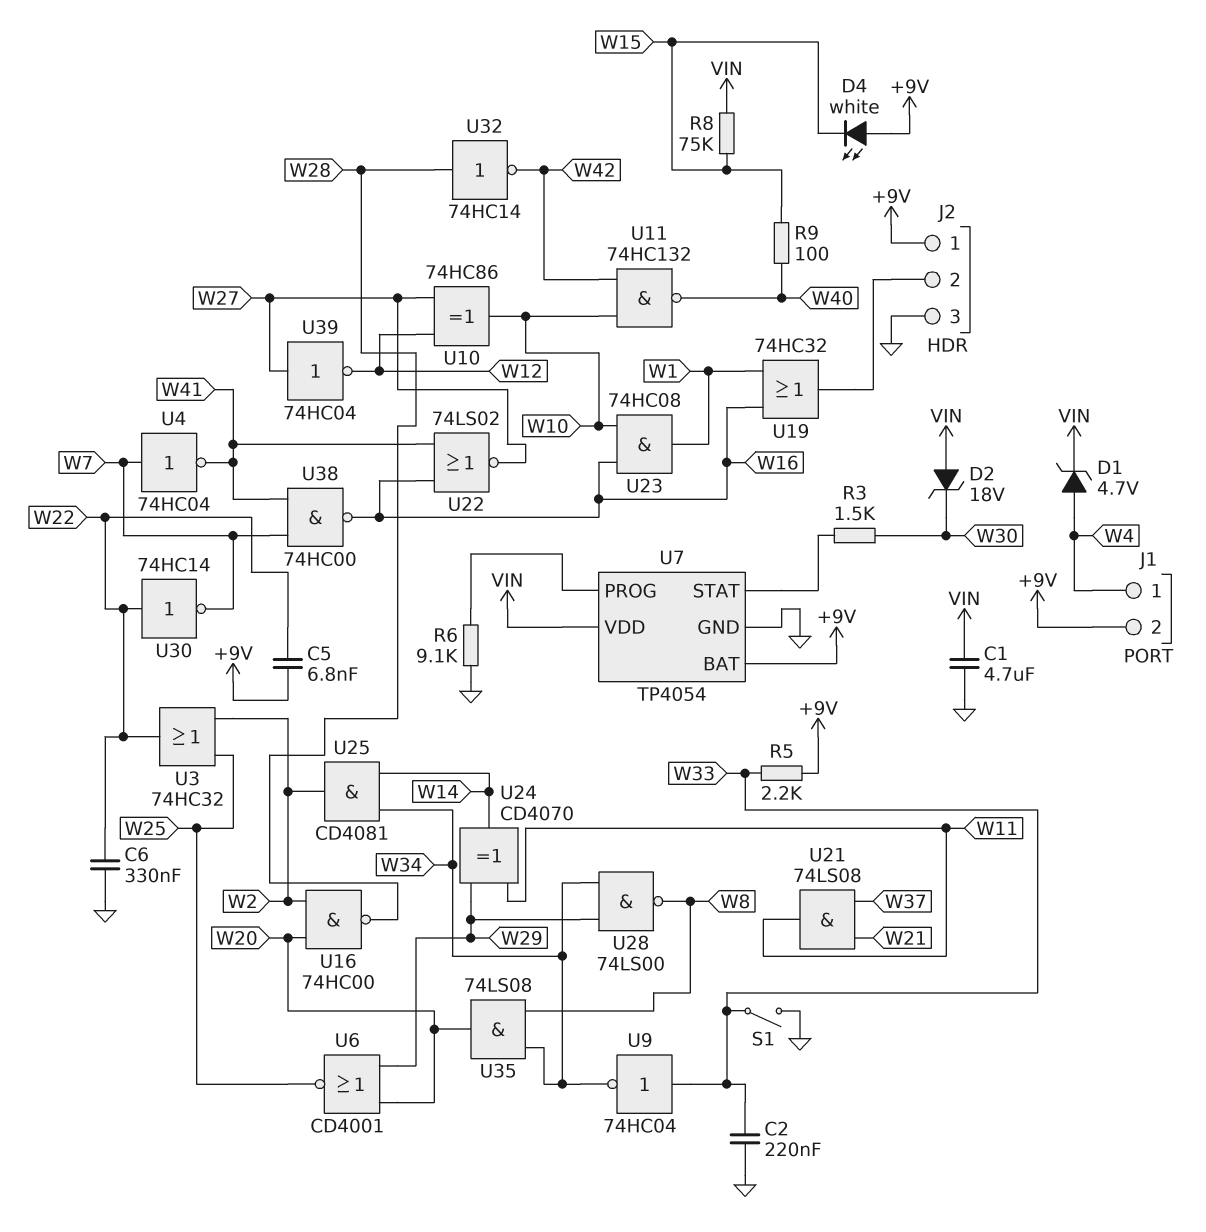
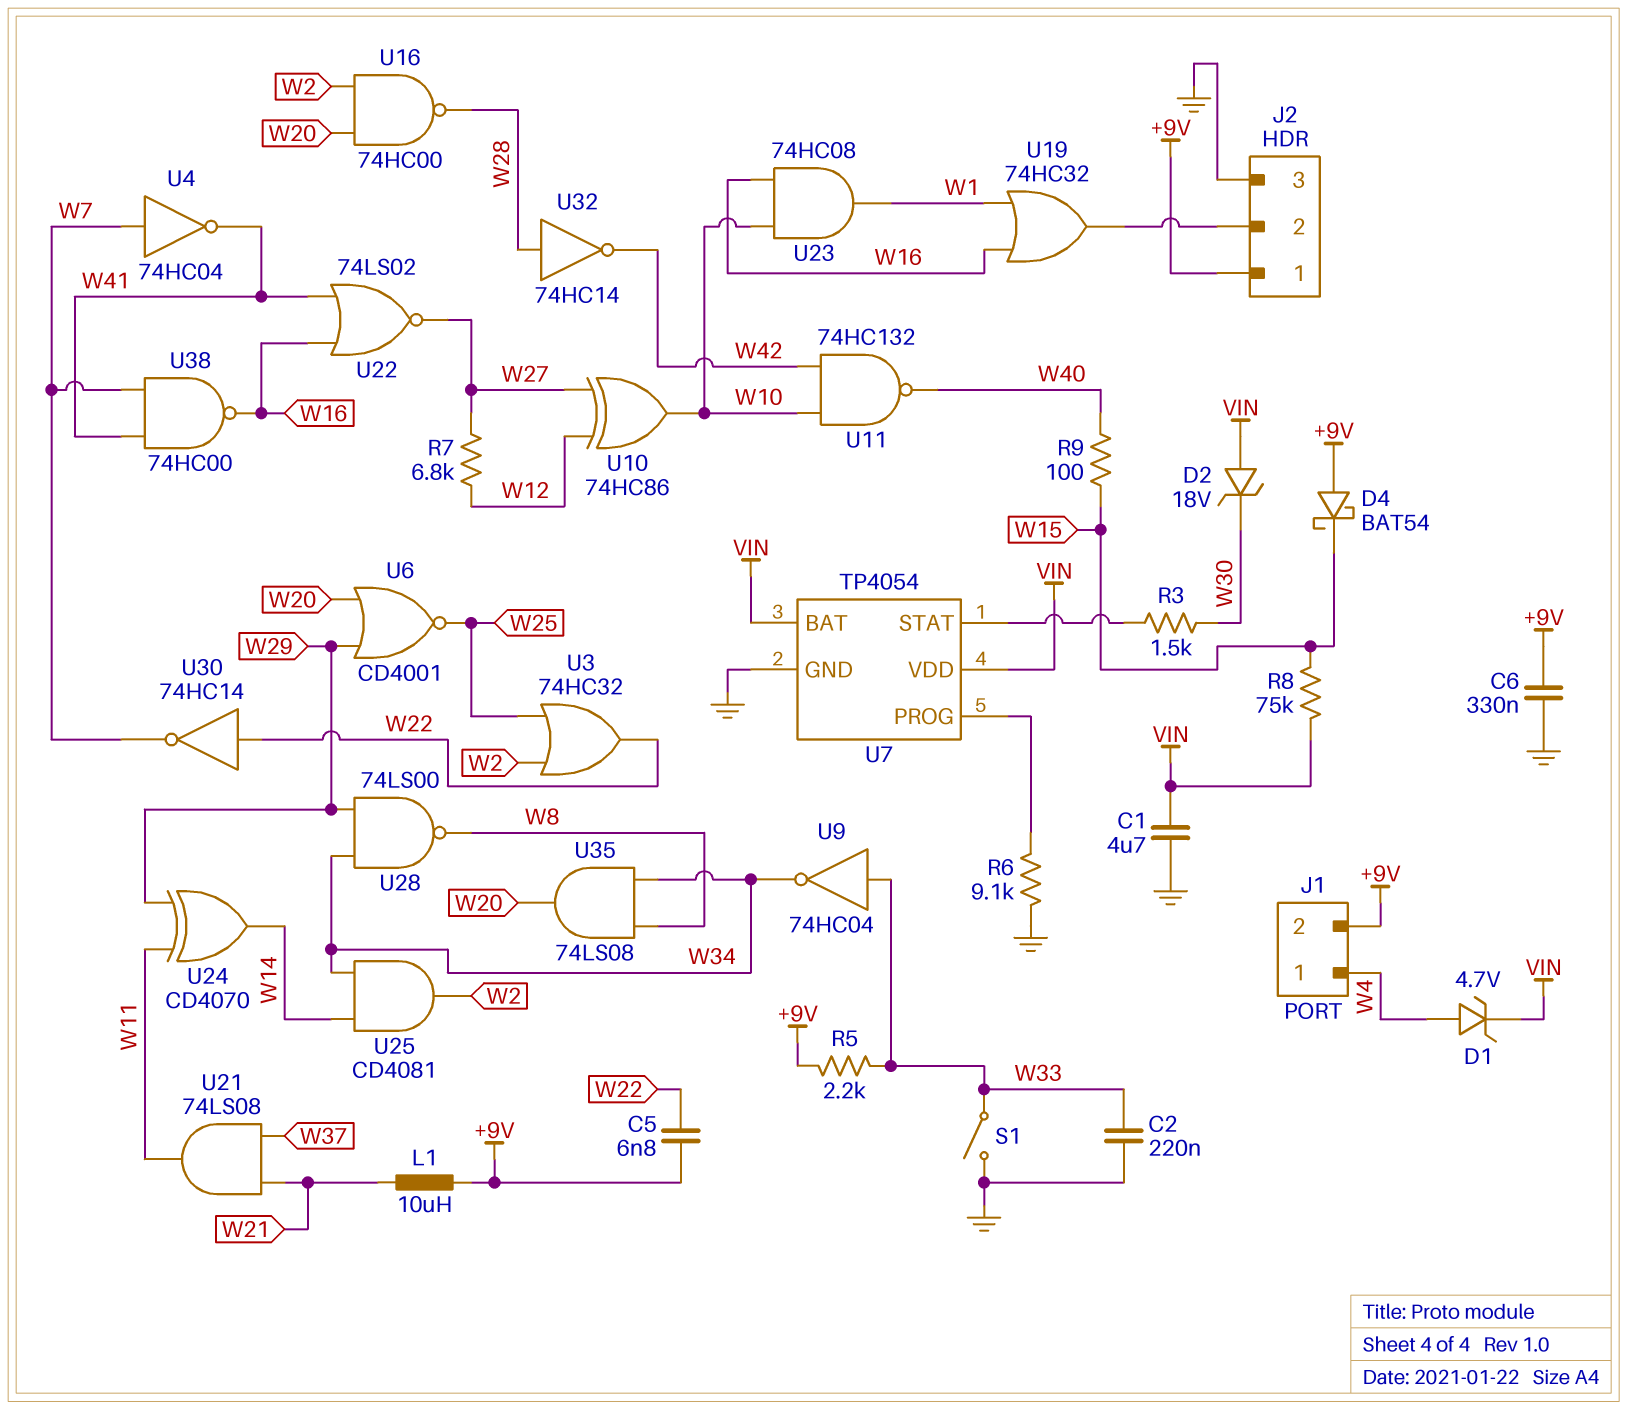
C6: 330nF (GND, W22) -> 330nF (+9V, GND)
D4: LED white (A +9V, K W15) -> schottky BAT54 (A +9V, K W15)
L1: none -> 10uH (+9V, W21)
R7: none -> 6.8k (W12, W27)
U7 pin BAT: +9V -> VIN
U39: NOT 74HC04 (in W27, out W12) -> none

